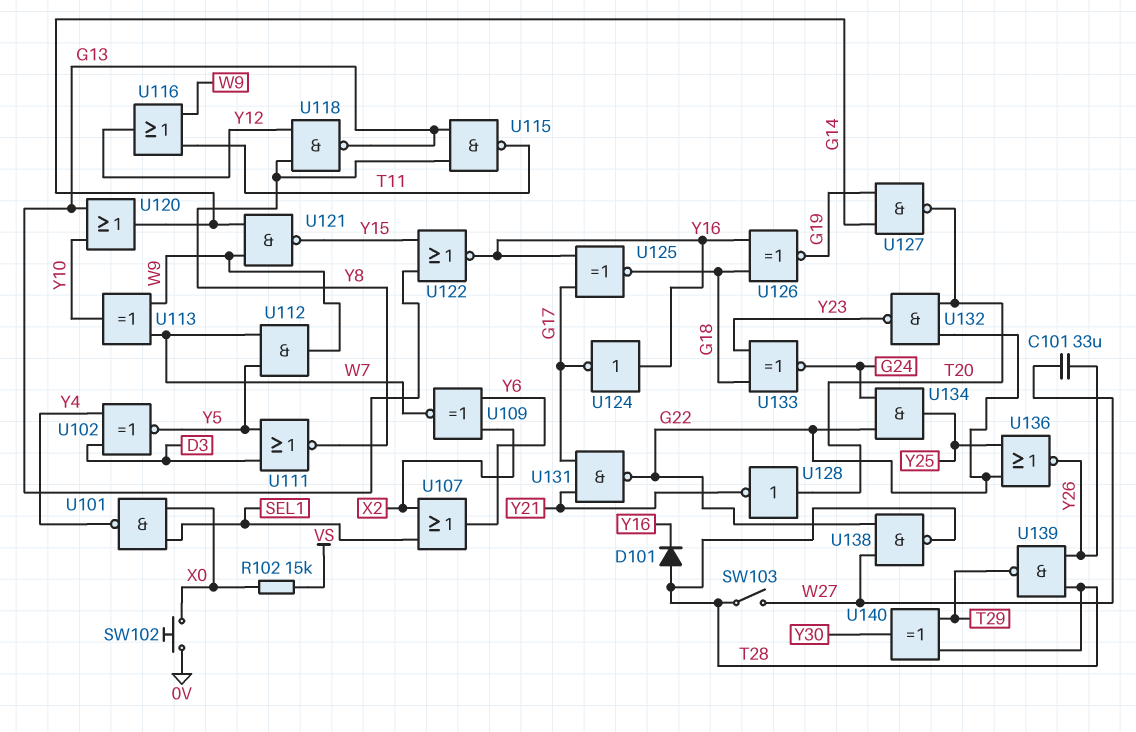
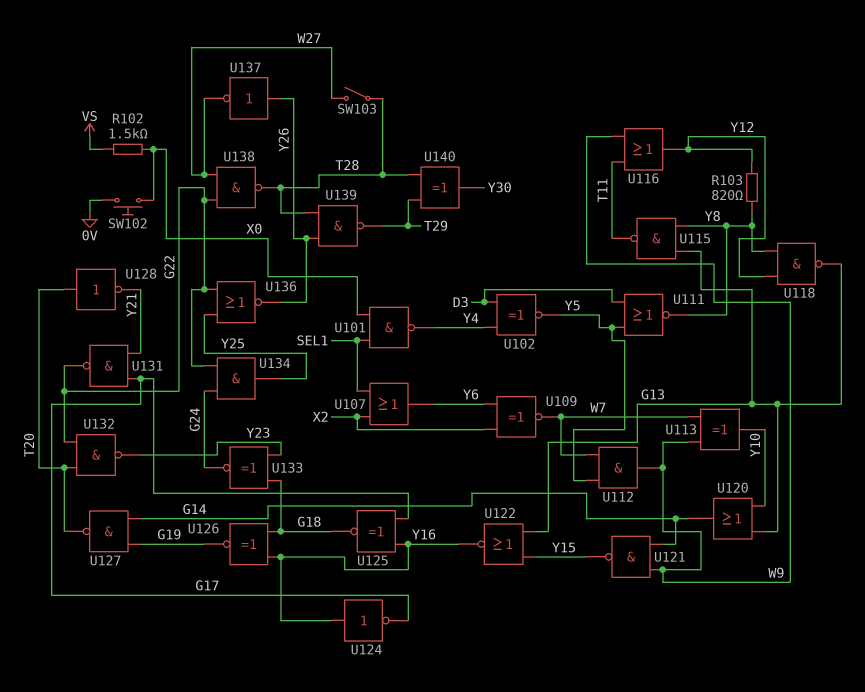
C101: 33uF (W27, Y26) -> none
D101: diode (A T28, K Y16) -> none
R102: 15k (VS, X0) -> 1.5k (VS, X0)
R103: none -> 820 (Y8, Y12)
U137: none -> NOT (in Y26, out W27)

